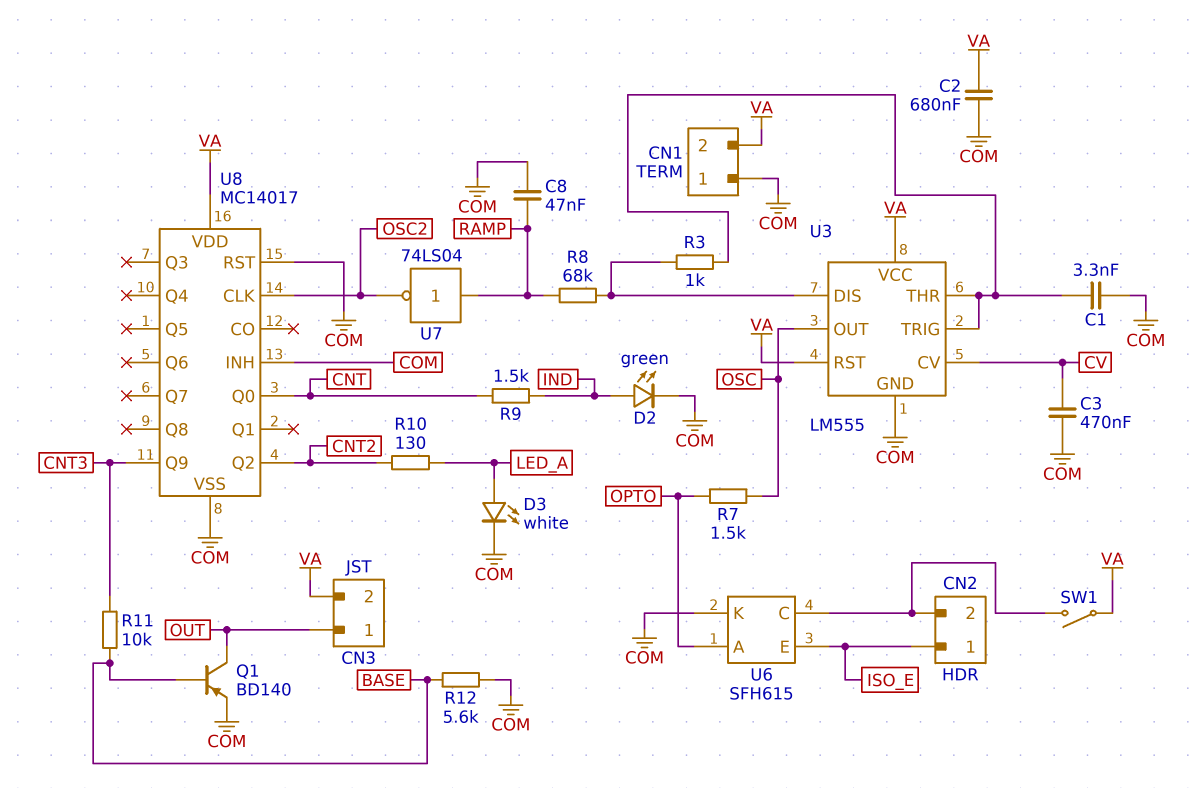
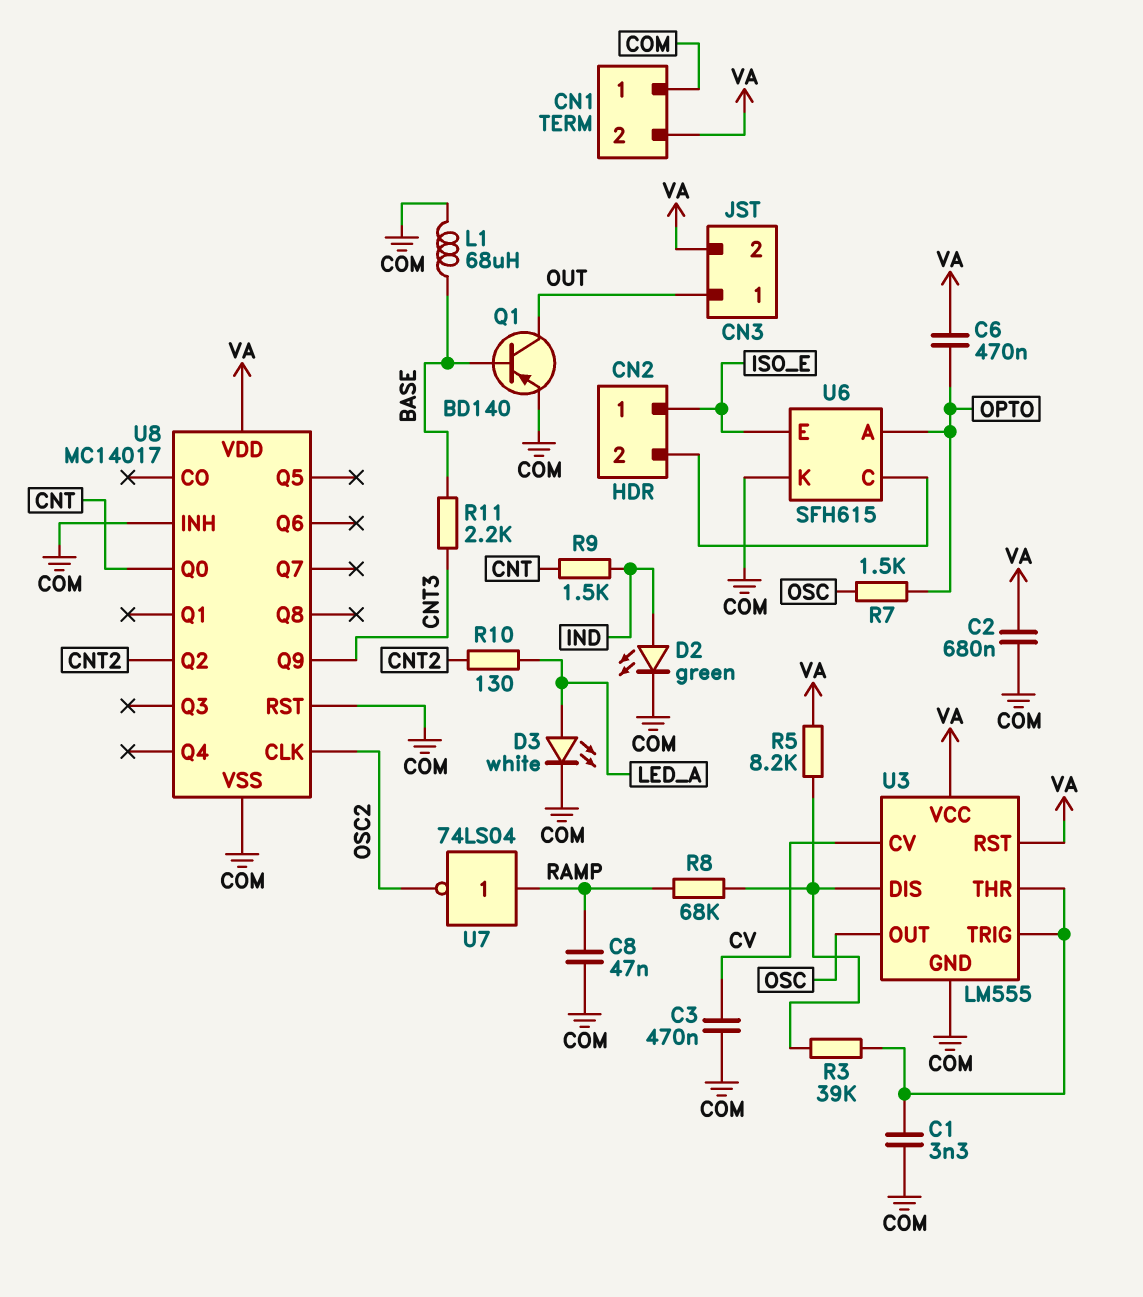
C6: none -> 470nF (OPTO, VA)
L1: none -> 68uH (BASE, COM)
R3: 1k (U3/DIS, U3/THR) -> 39k (U3/DIS, U3/THR)
R5: none -> 8.2k (U3/DIS, VA)
R11: 10k (BASE, CNT3) -> 2.2k (BASE, CNT3)
R12: 5.6k (BASE, COM) -> none
SW1: switch (CN2/2, VA) -> none

